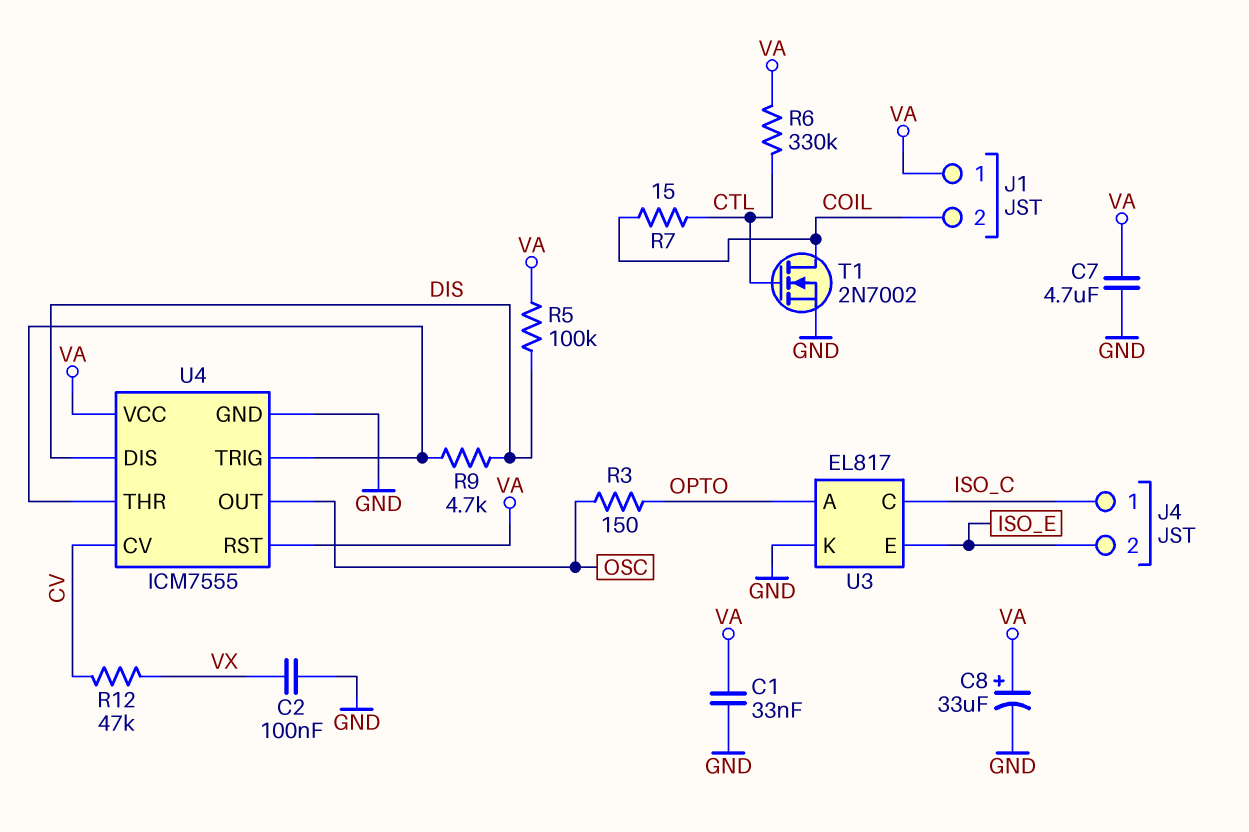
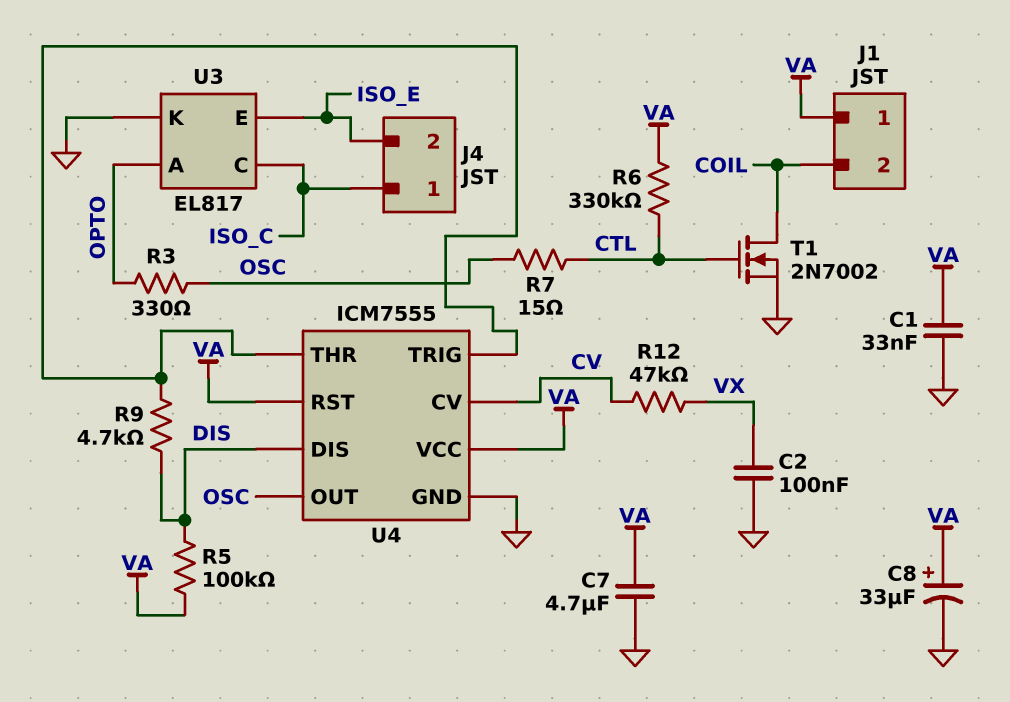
R3: 150 (OPTO, OSC) -> 330 (OPTO, OSC)
R7: 15 (COIL, CTL) -> 15 (CTL, OSC)

